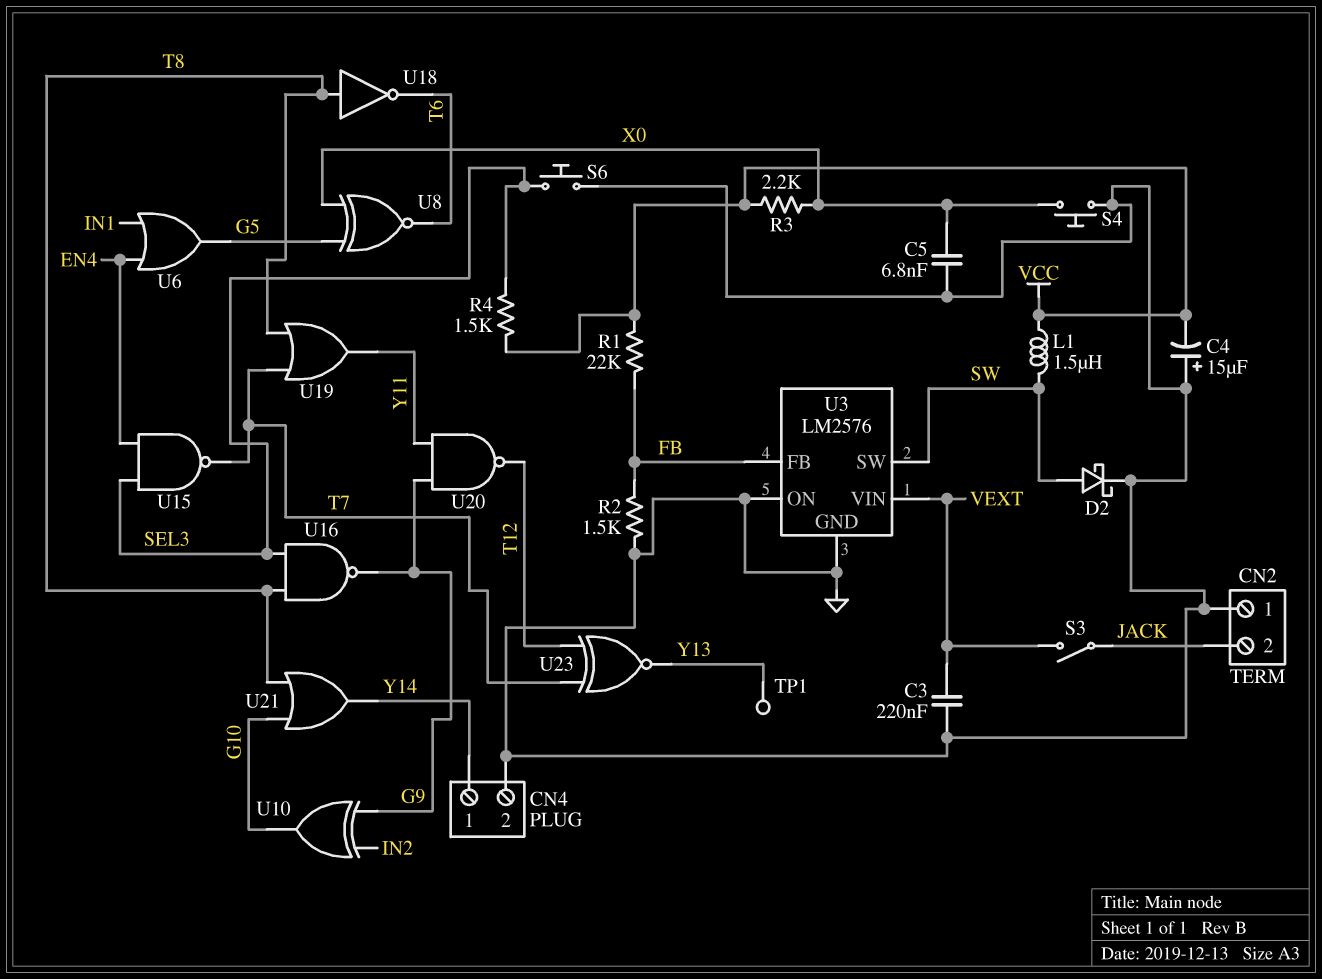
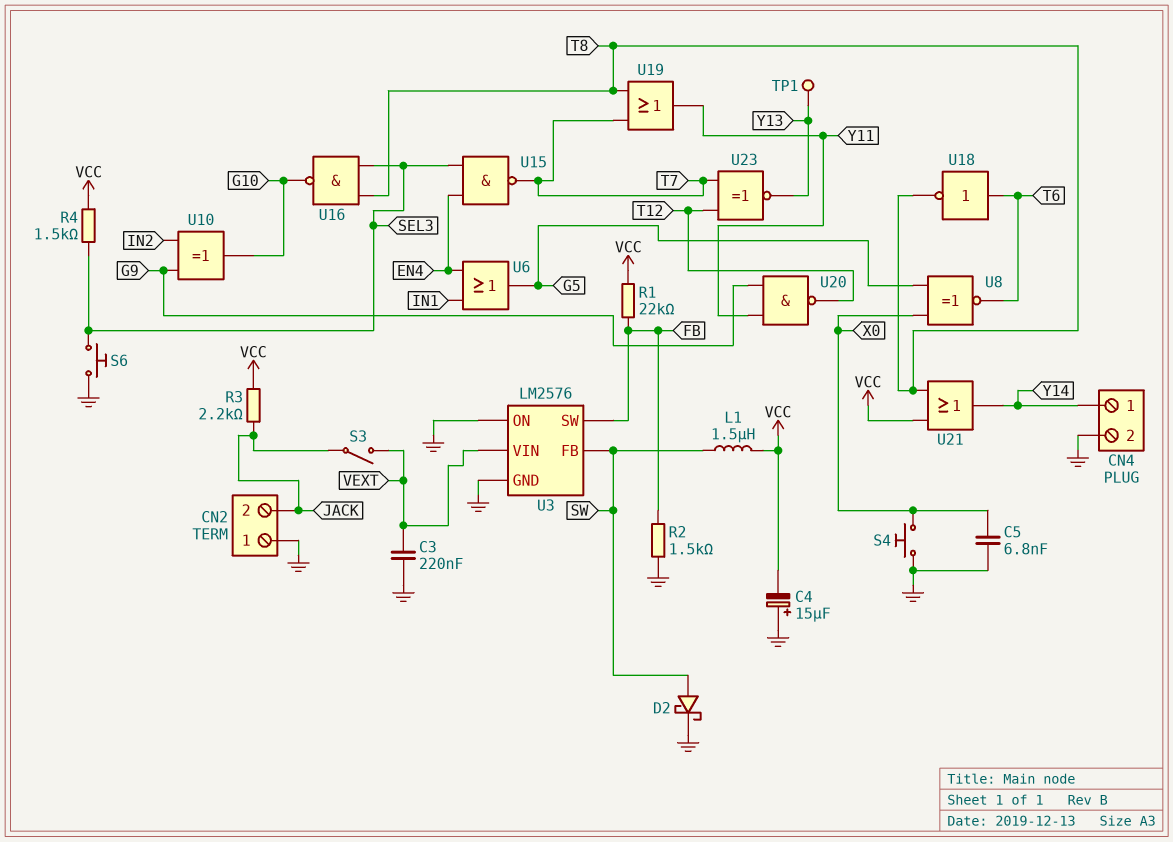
R3: 2.2k (VCC, X0) -> 2.2k (JACK, VCC)
U3 pin FB: FB -> SW
U3 pin SW: SW -> FB
U16: NAND (in SEL3, in T8, out G9) -> NAND (in SEL3, in T8, out G10)
U18: NOT (in T8, out T6) -> NOT (in T6, out T8)
U21: OR (in G10, in T8, out Y14) -> OR (in T8, in VCC, out Y14)

